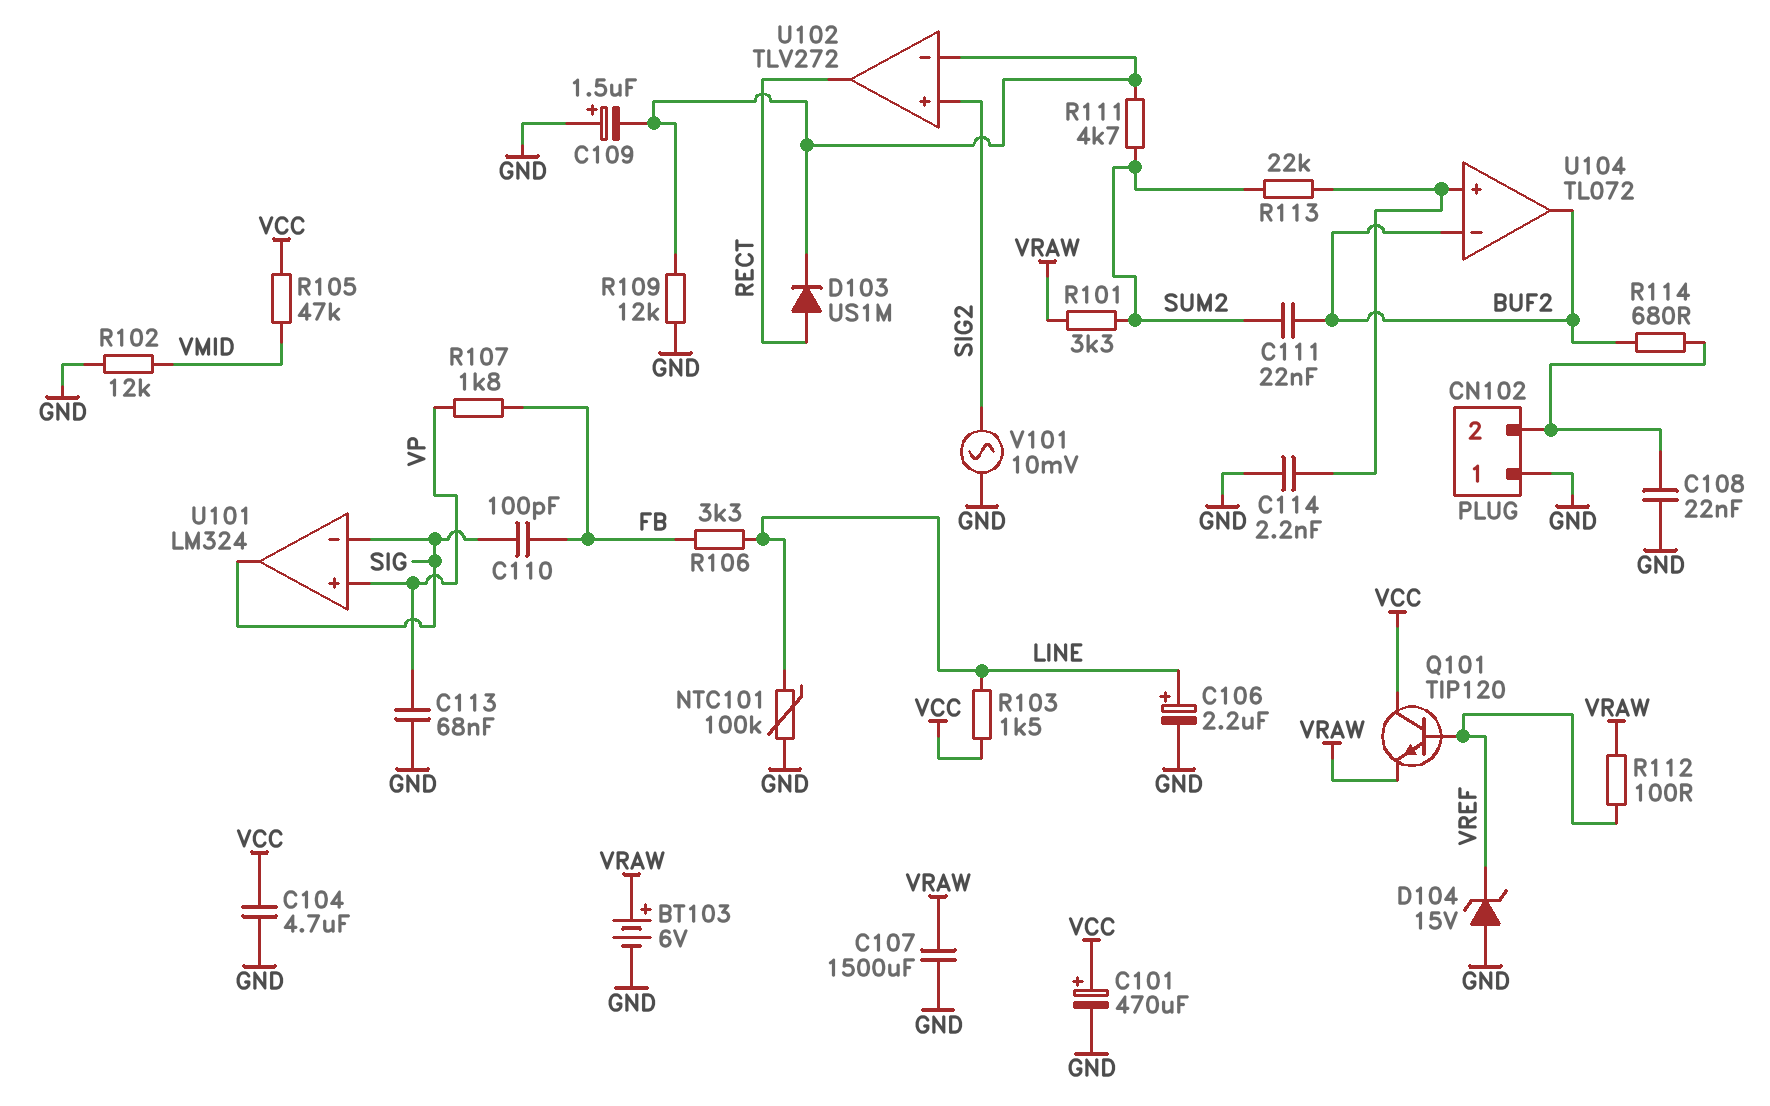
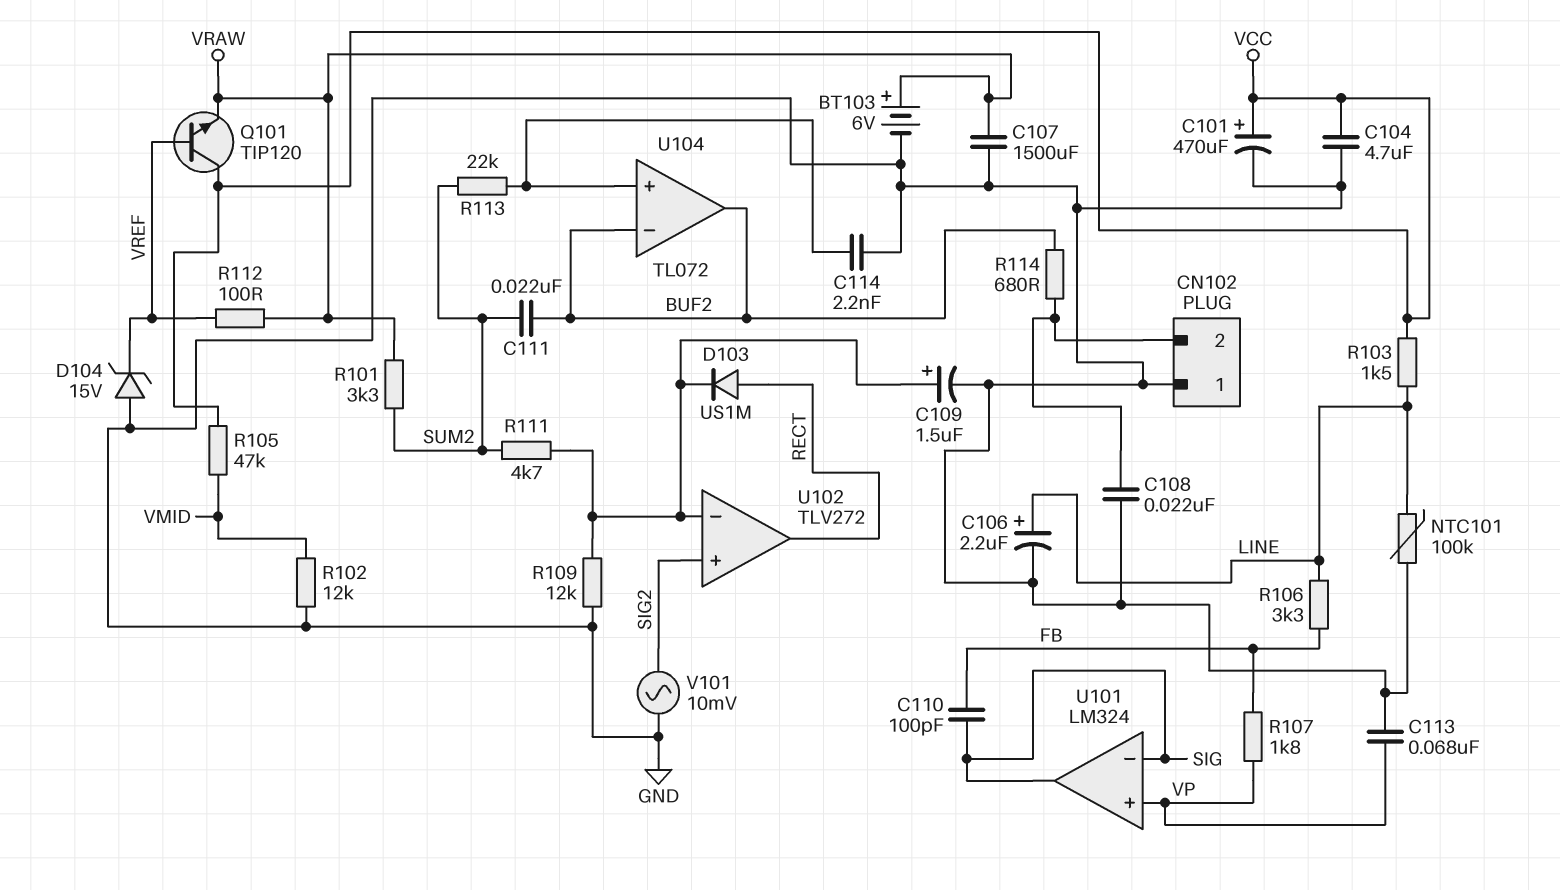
C109: 1.5uF (plus GND, minus U102/in-) -> 1.5uF (plus U102/in-, minus GND)

